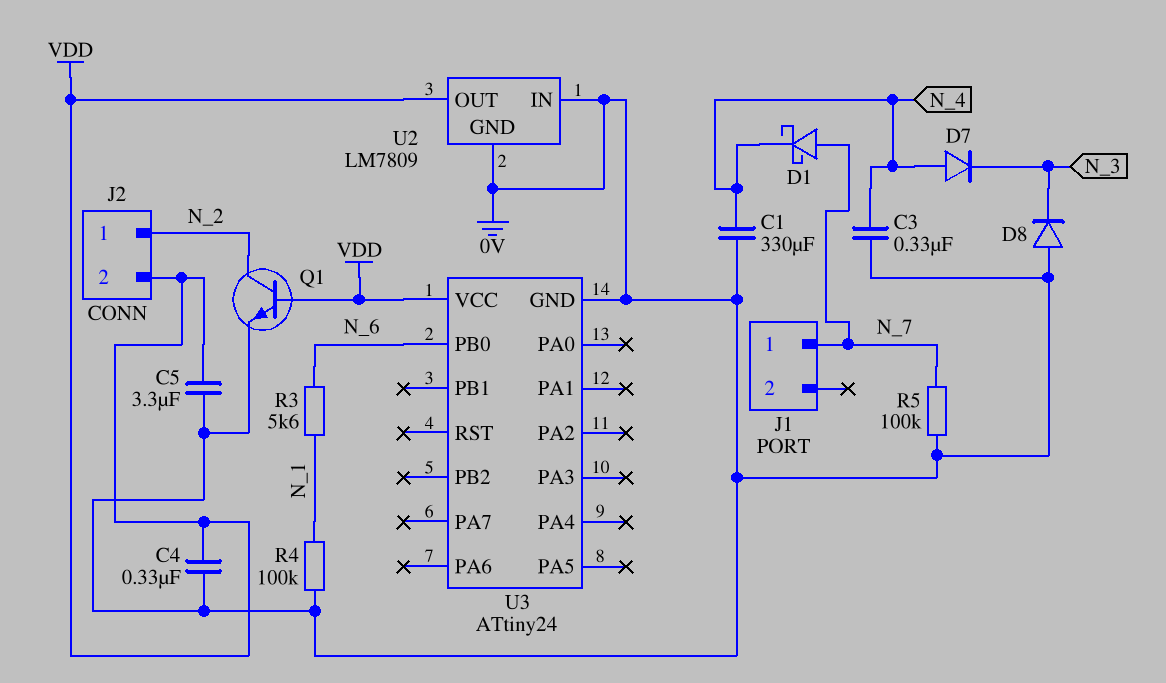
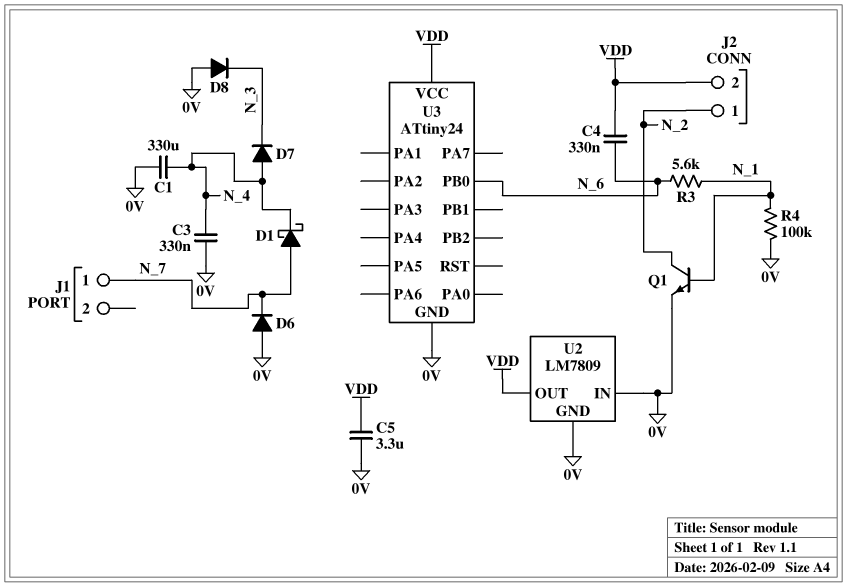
C4: 330nF (0V, VDD) -> 330nF (N_6, VDD)
D6: none -> diode (A 0V, K N_7)
Q1: NPN (B VDD, C N_2, E 0V) -> NPN (B N_1, C N_2, E 0V)
R5: 100k (0V, N_7) -> none

